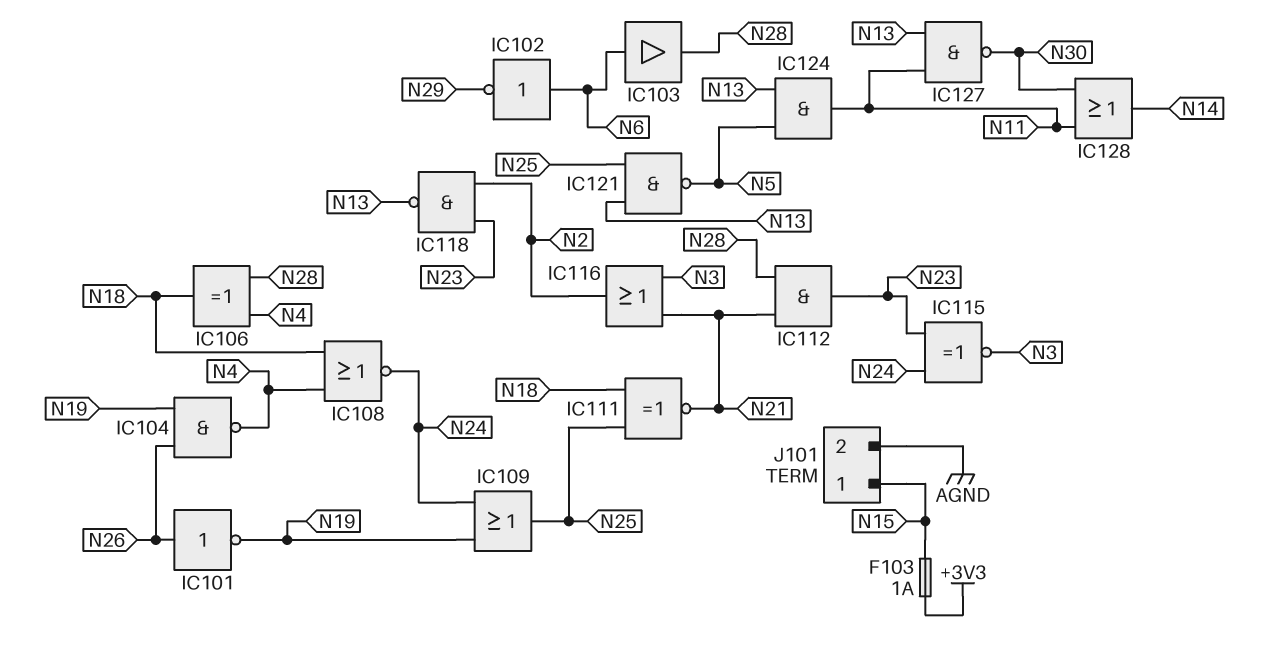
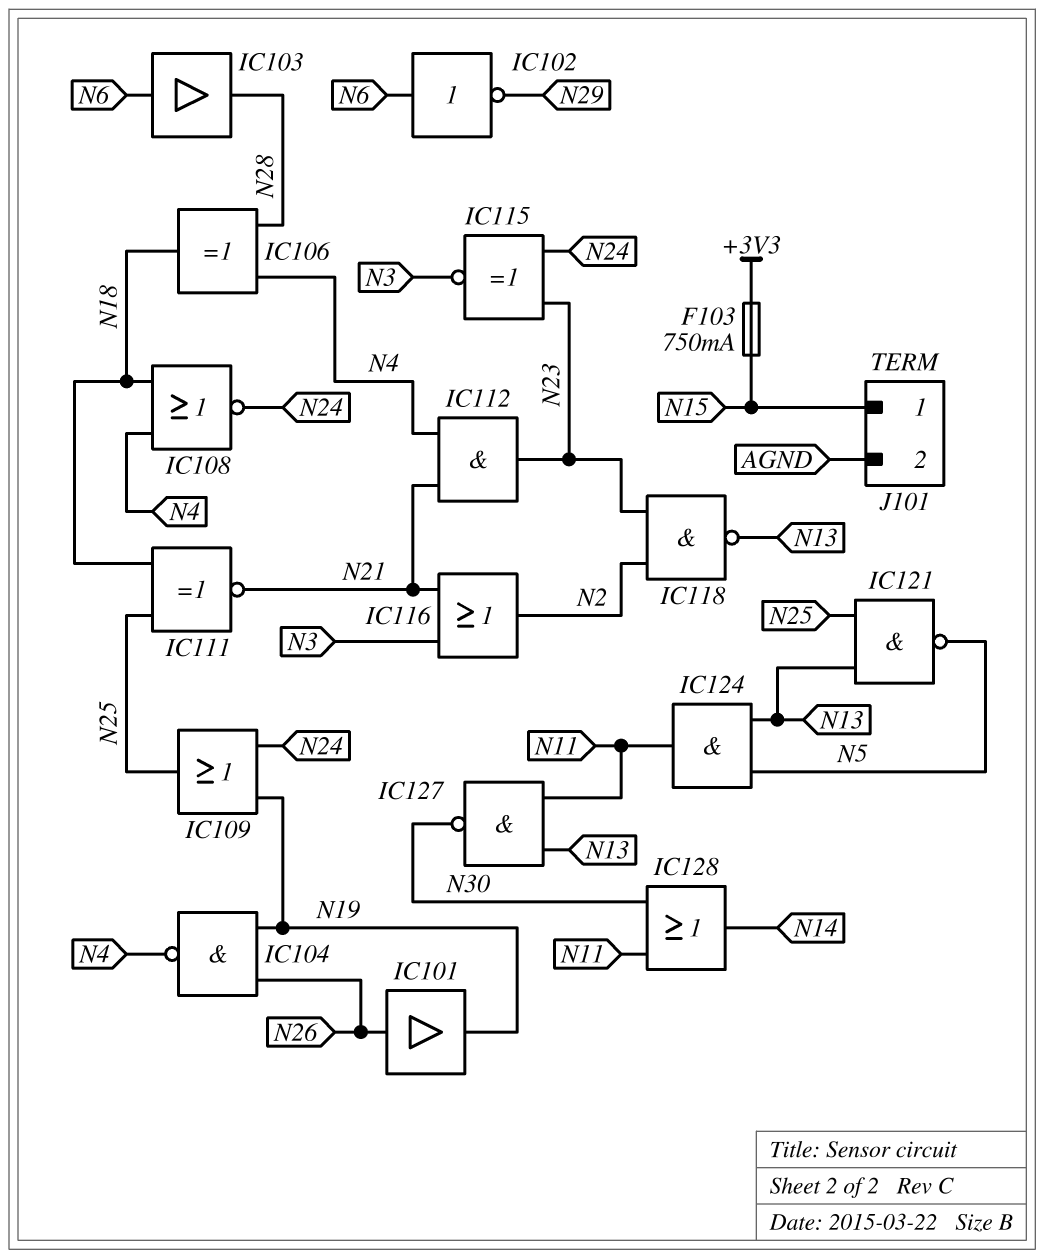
F103: 1A (+3V3, N15) -> 750mA (+3V3, N15)
IC101: NOT (in N26, out N19) -> buffer (in N26, out N19)
IC112: AND (in N21, in N28, out N23) -> AND (in N4, in N21, out N23)

